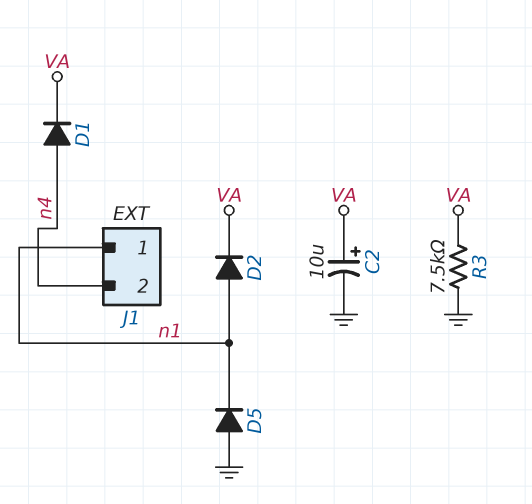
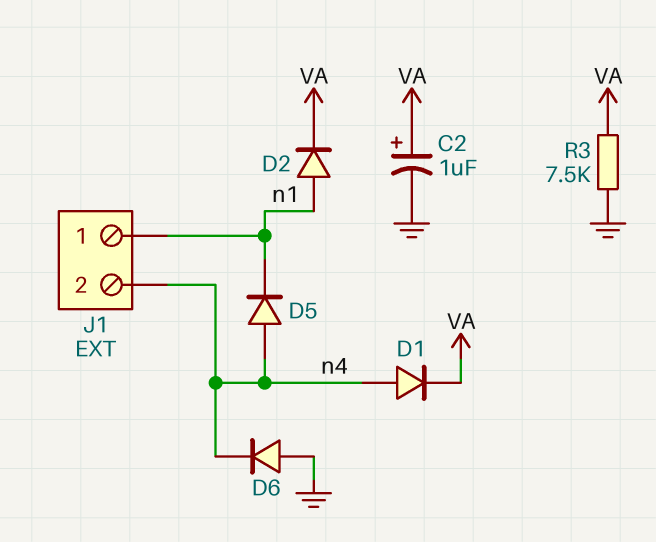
C2: 10uF (plus VA, minus GND) -> 1uF (plus VA, minus GND)
D5: diode (A GND, K n1) -> diode (A n4, K n1)
D6: none -> diode (A GND, K n4)

